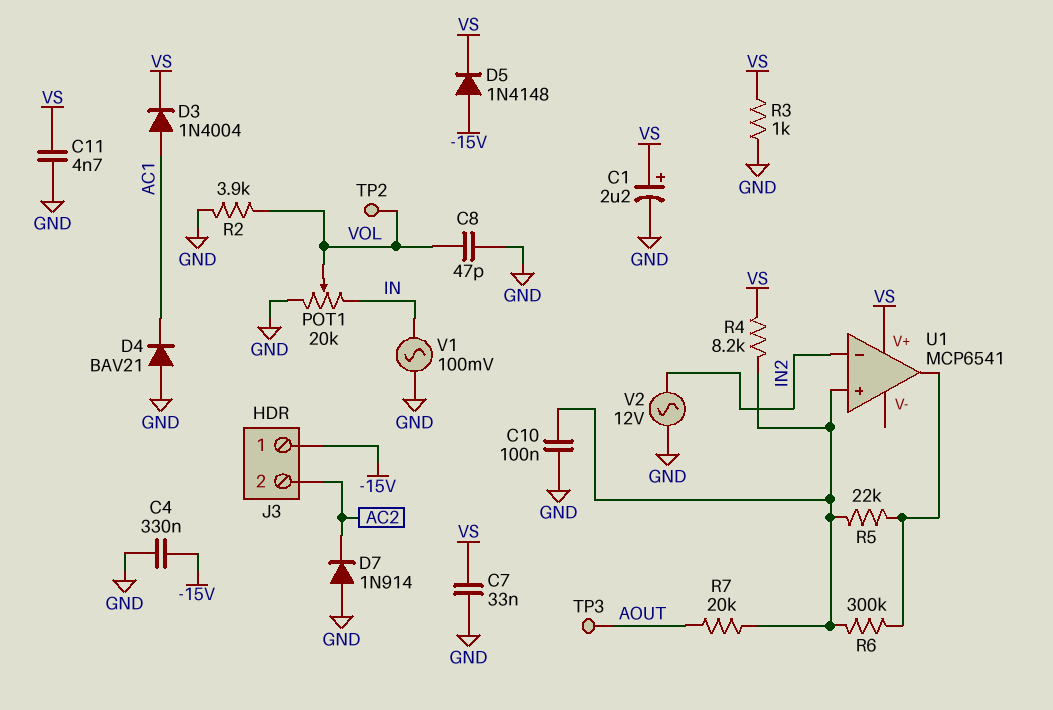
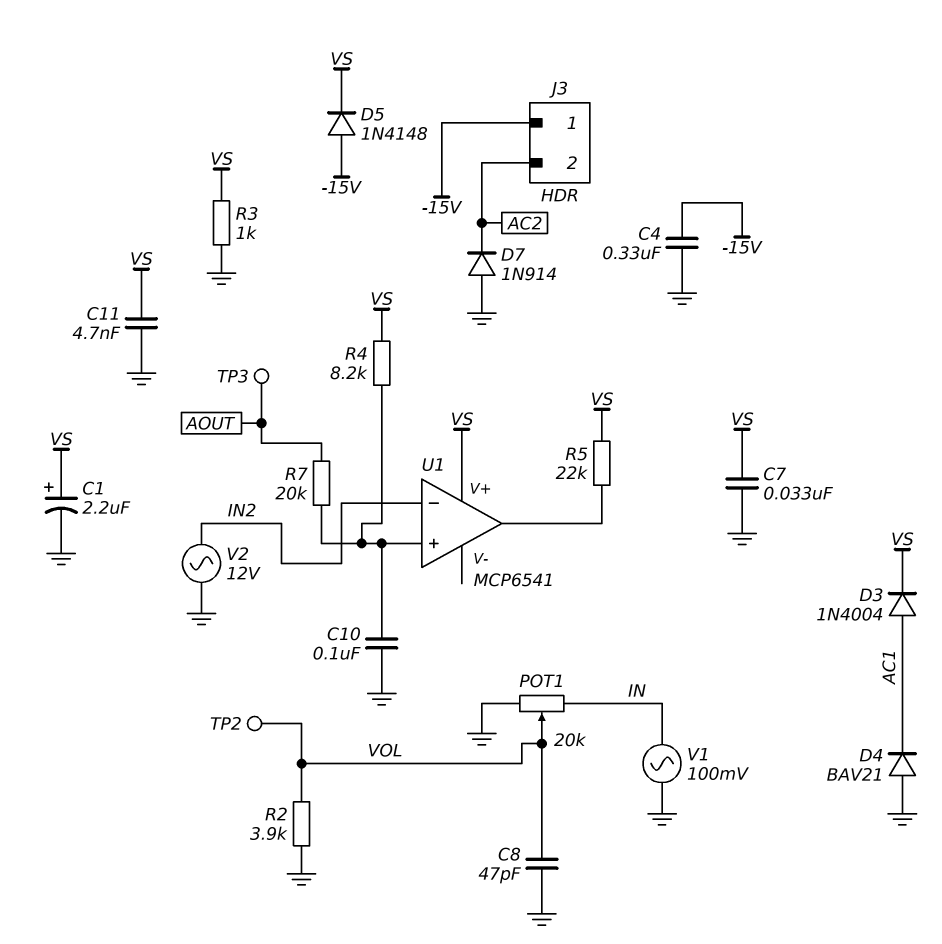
R5: 22k (U1/in+, U1/out) -> 22k (U1/out, VS)
R6: 300k (U1/in+, U1/out) -> none

